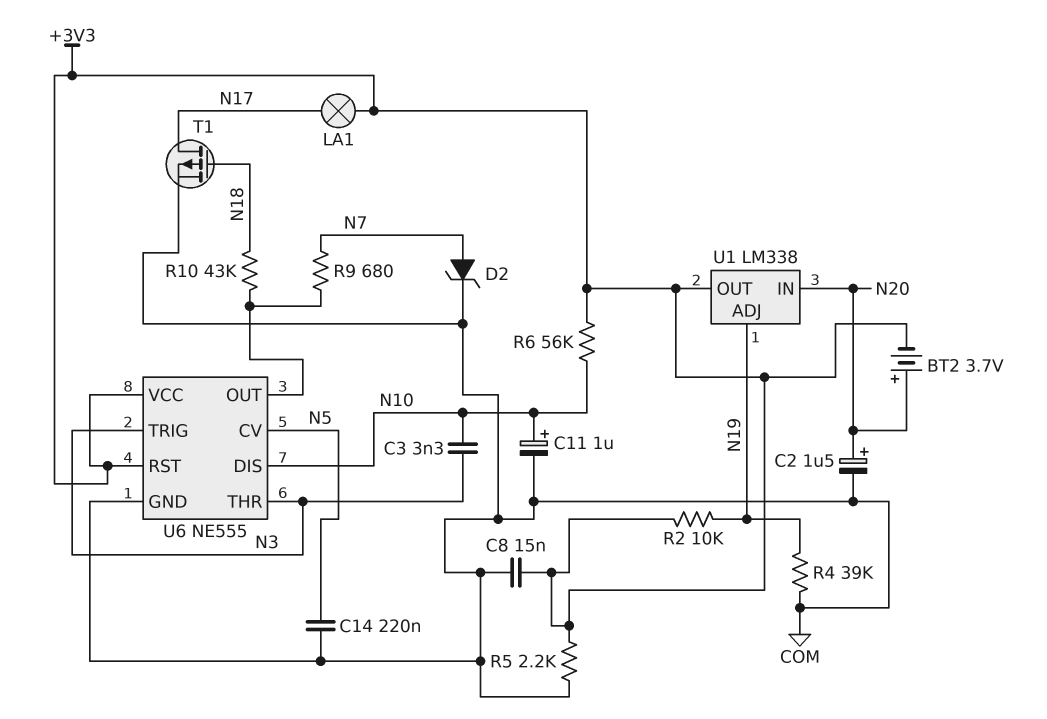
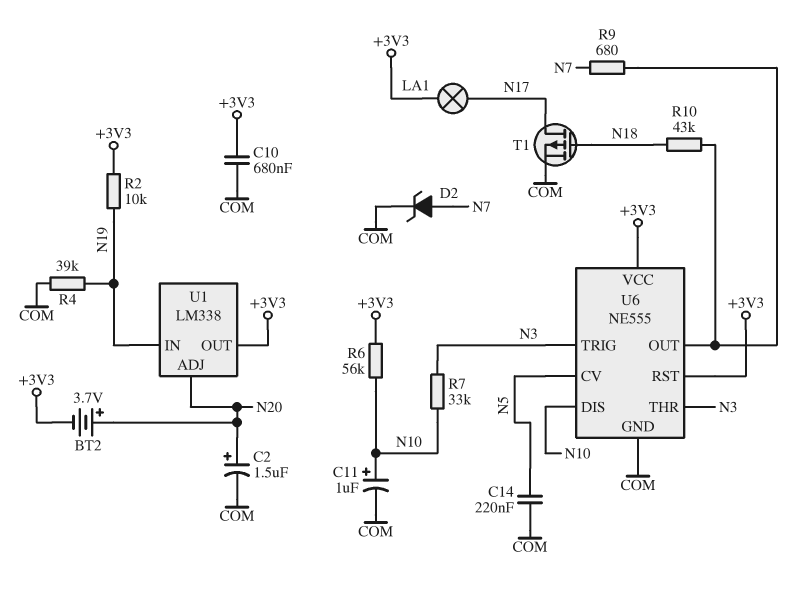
C3: 3.3nF (N3, N10) -> none
C8: 15nF (+3V3, COM) -> none
C10: none -> 680nF (+3V3, COM)
R5: 2.2k (+3V3, COM) -> none
R7: none -> 33k (N3, N10)
U1 pin ADJ: N19 -> N20
U1 pin IN: N20 -> N19

